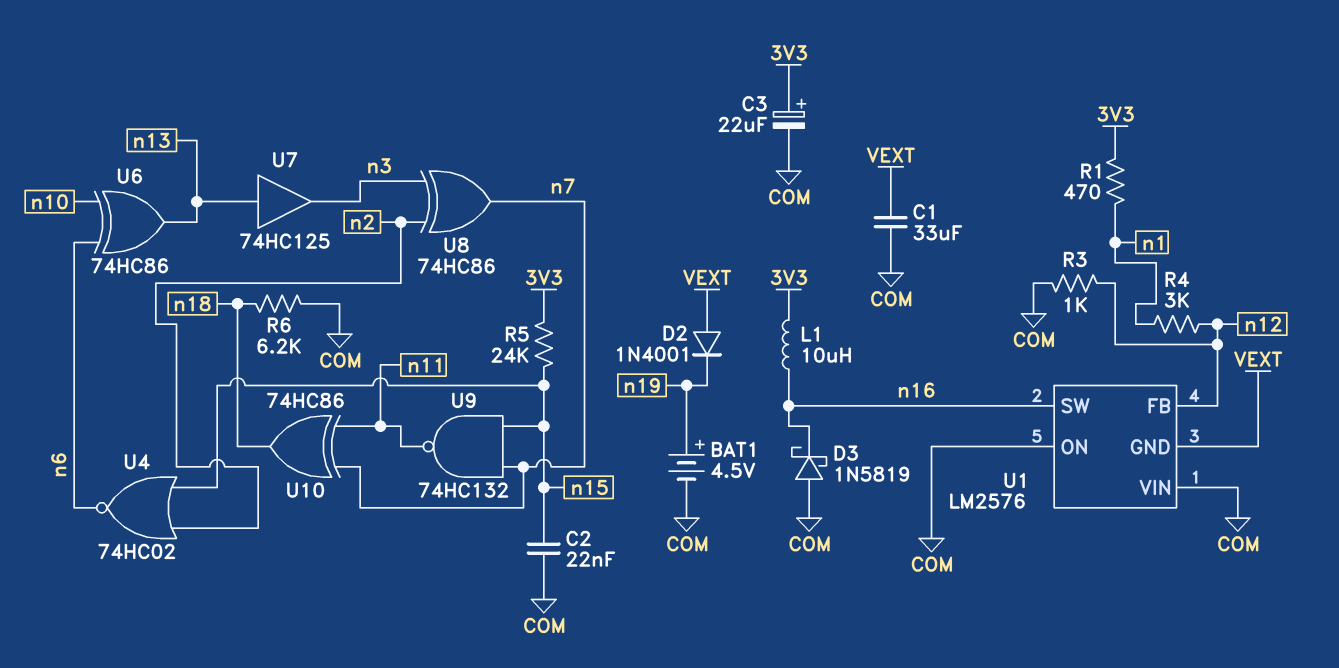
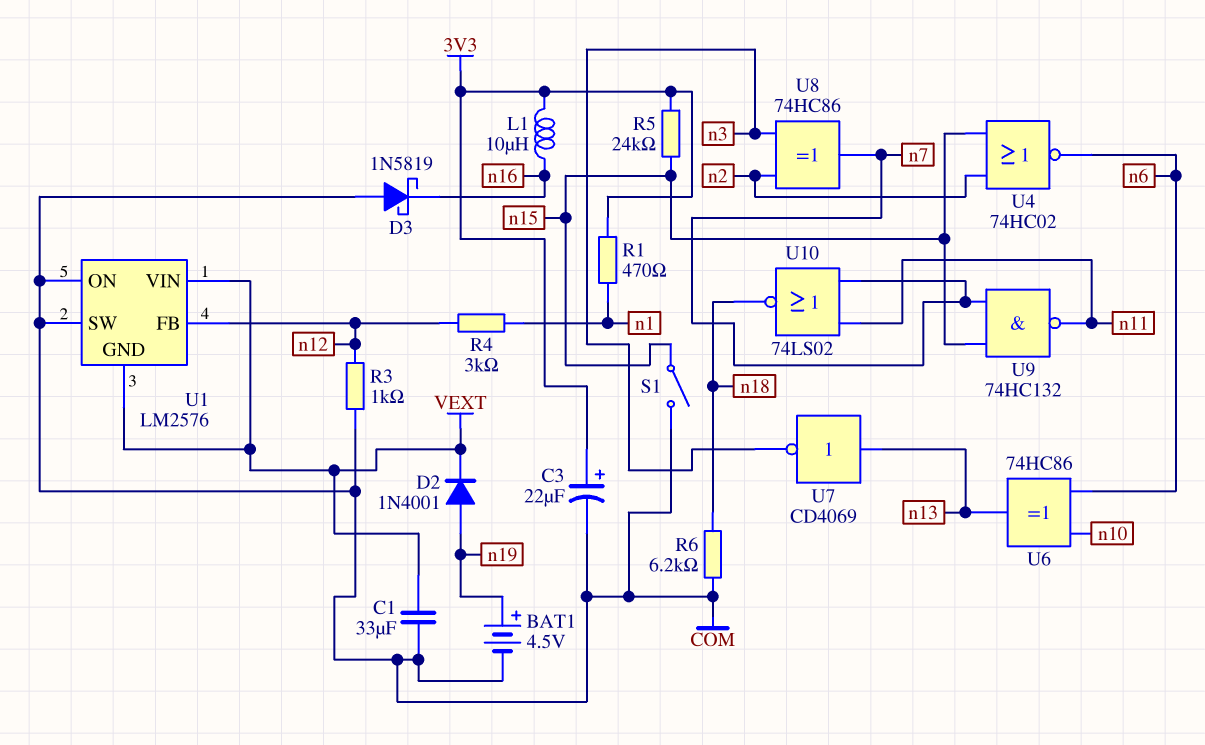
C2: 22nF (COM, n15) -> none
D2: diode 1N4001 (A VEXT, K n19) -> diode 1N4001 (A n19, K VEXT)
S1: none -> switch (COM, n15)
U1 pin SW: n16 -> COM
U1 pin VIN: COM -> VEXT
U7: buffer 74HC125 (in n13, out n3) -> NOT CD4069 (in n13, out n3)
U10: XOR 74HC86 (in n7, in n11, out n18) -> NOR 74LS02 (in n7, in n11, out n18)

